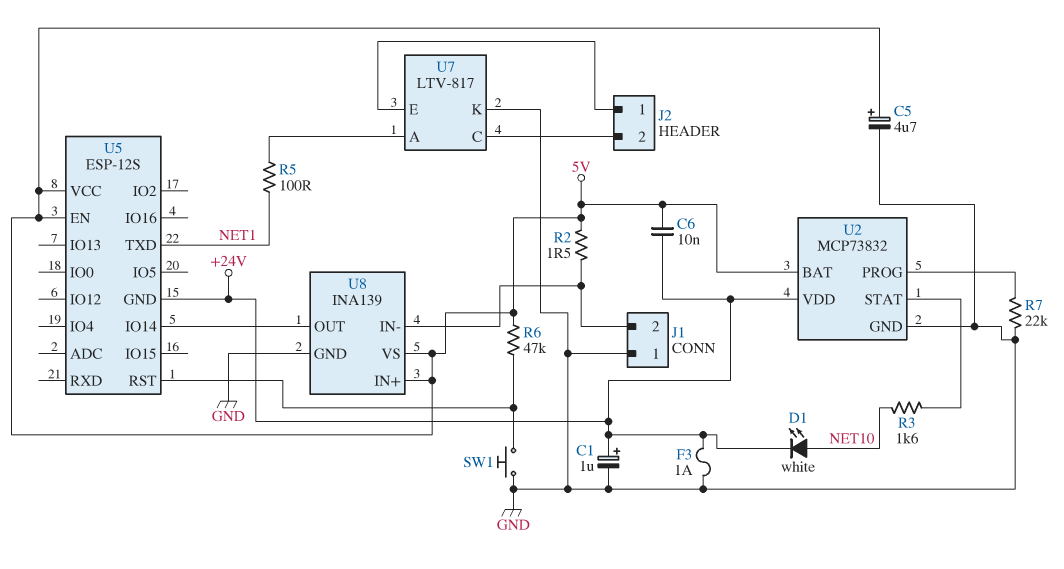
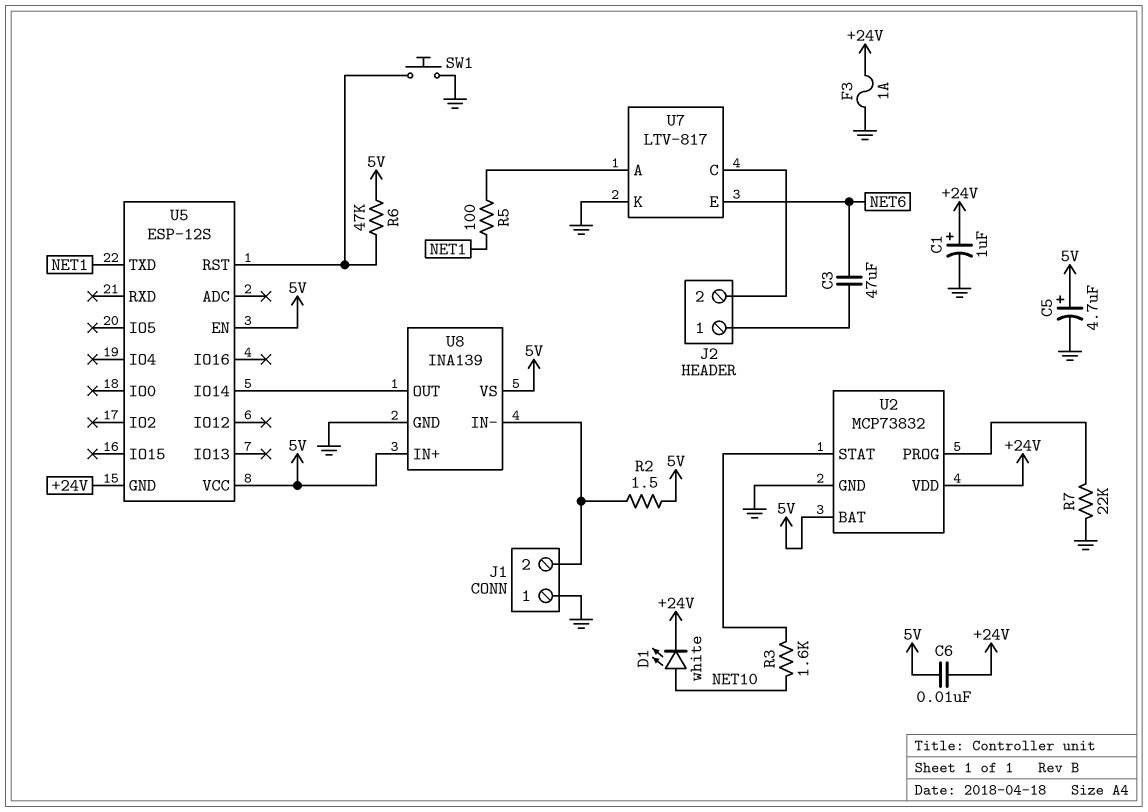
C3: none -> 47uF (J2/1, NET6)
U7 pin E: J2/1 -> NET6

